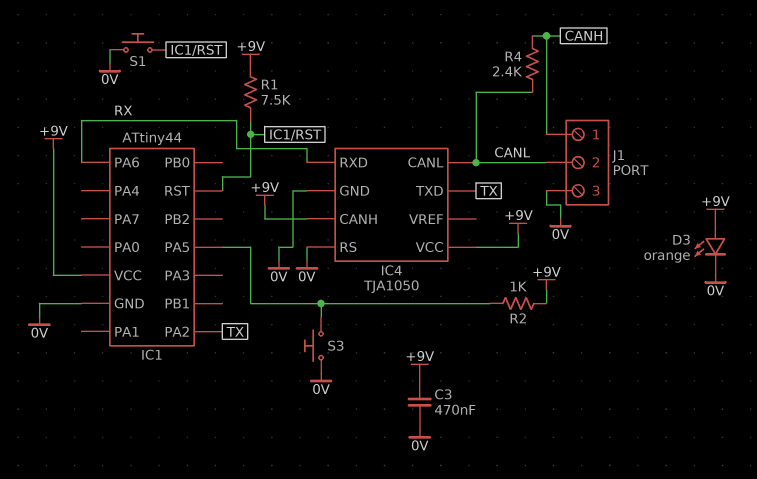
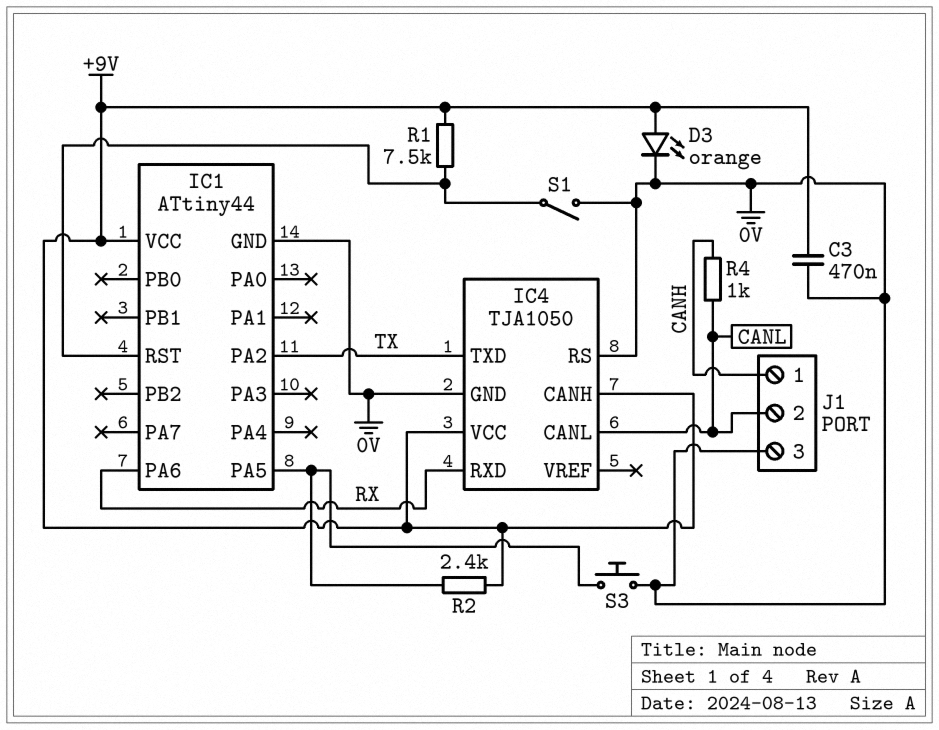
R2: 1k (+9V, IC1/PA5) -> 2.4k (+9V, IC1/PA5)
R4: 2.4k (CANH, CANL) -> 1k (CANH, CANL)
S1: button (0V, IC1/RST) -> switch (0V, IC1/RST)

